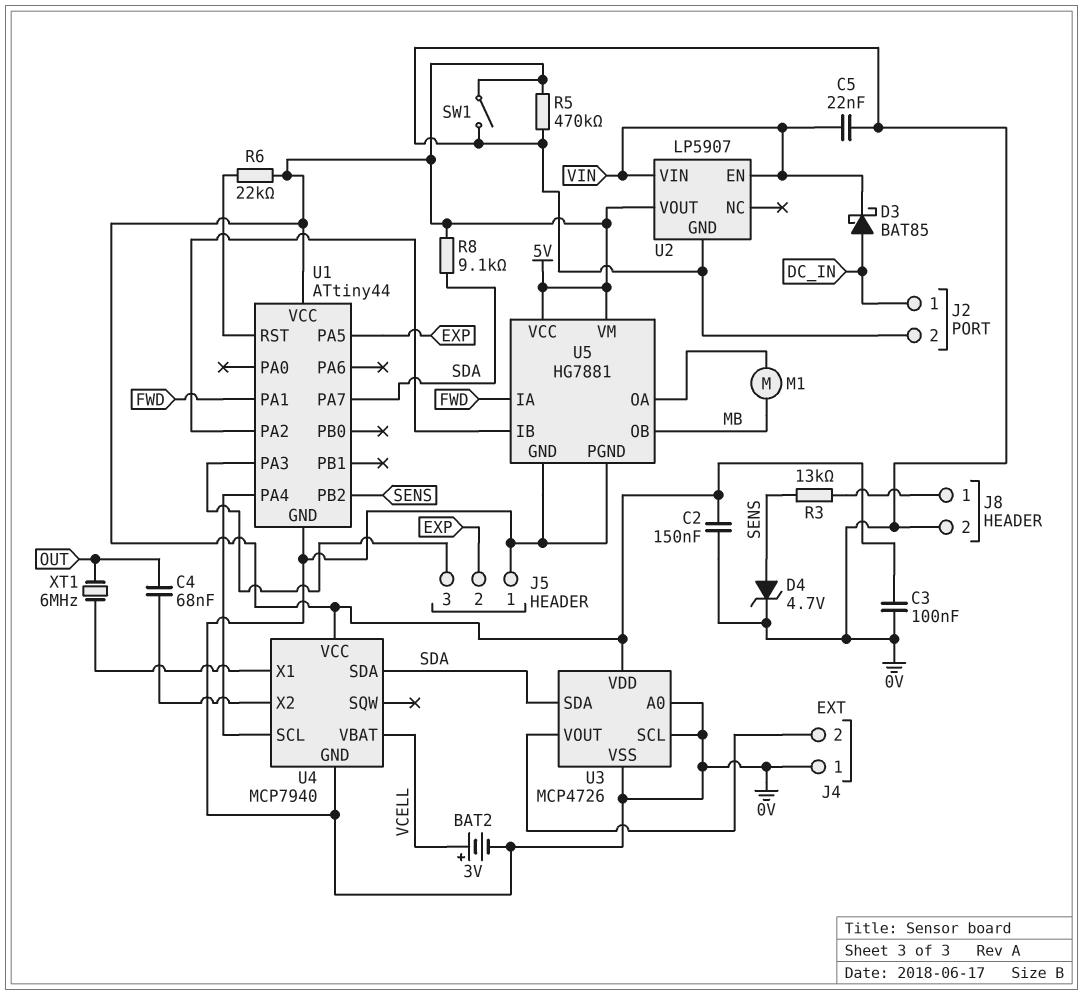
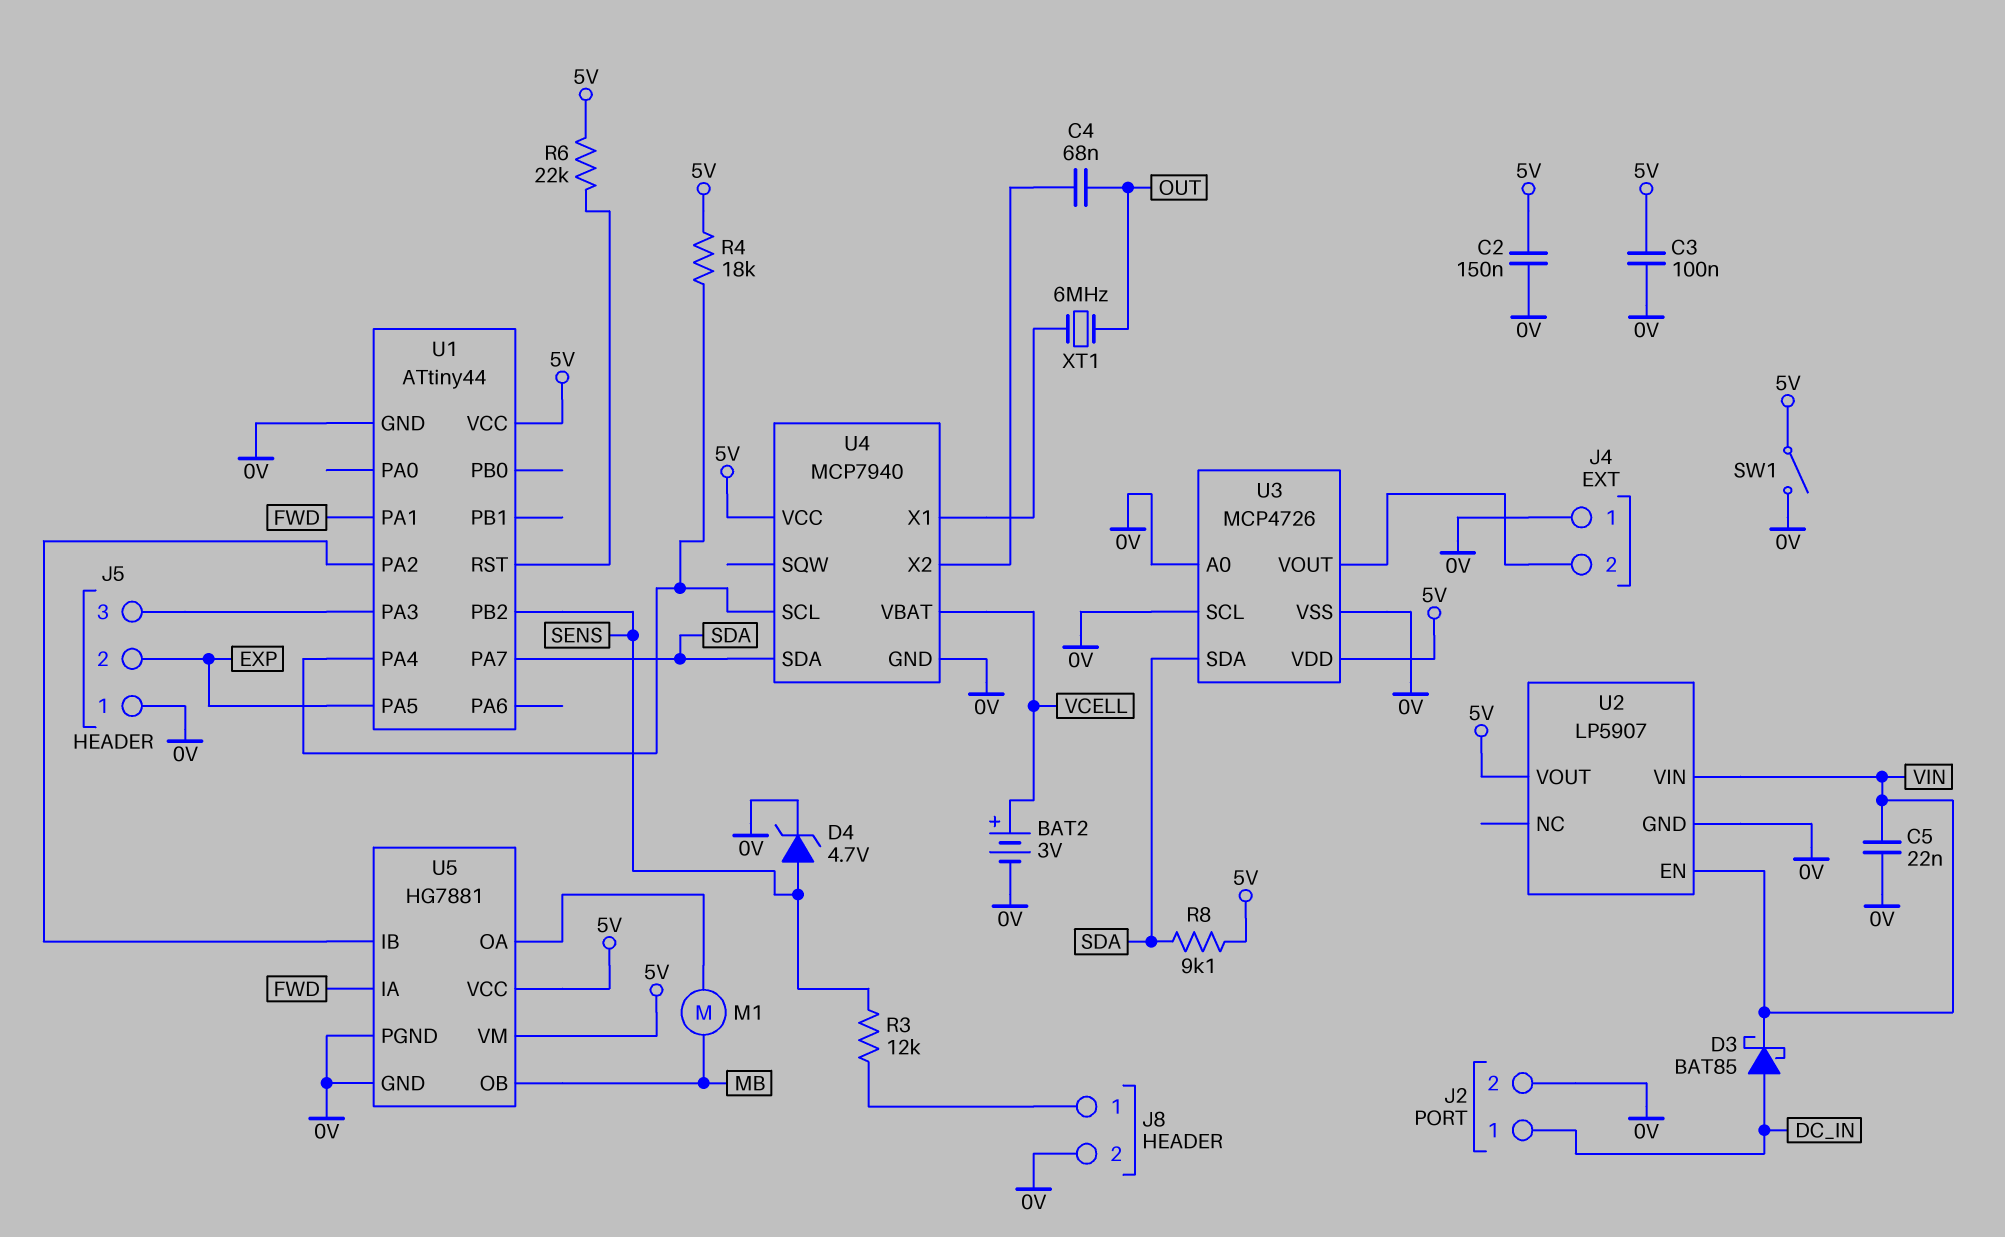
R3: 13k (J8/1, SENS) -> 12k (J8/1, SENS)
R4: none -> 18k (5V, U1/PA4)
R5: 470k (0V, 5V) -> none

